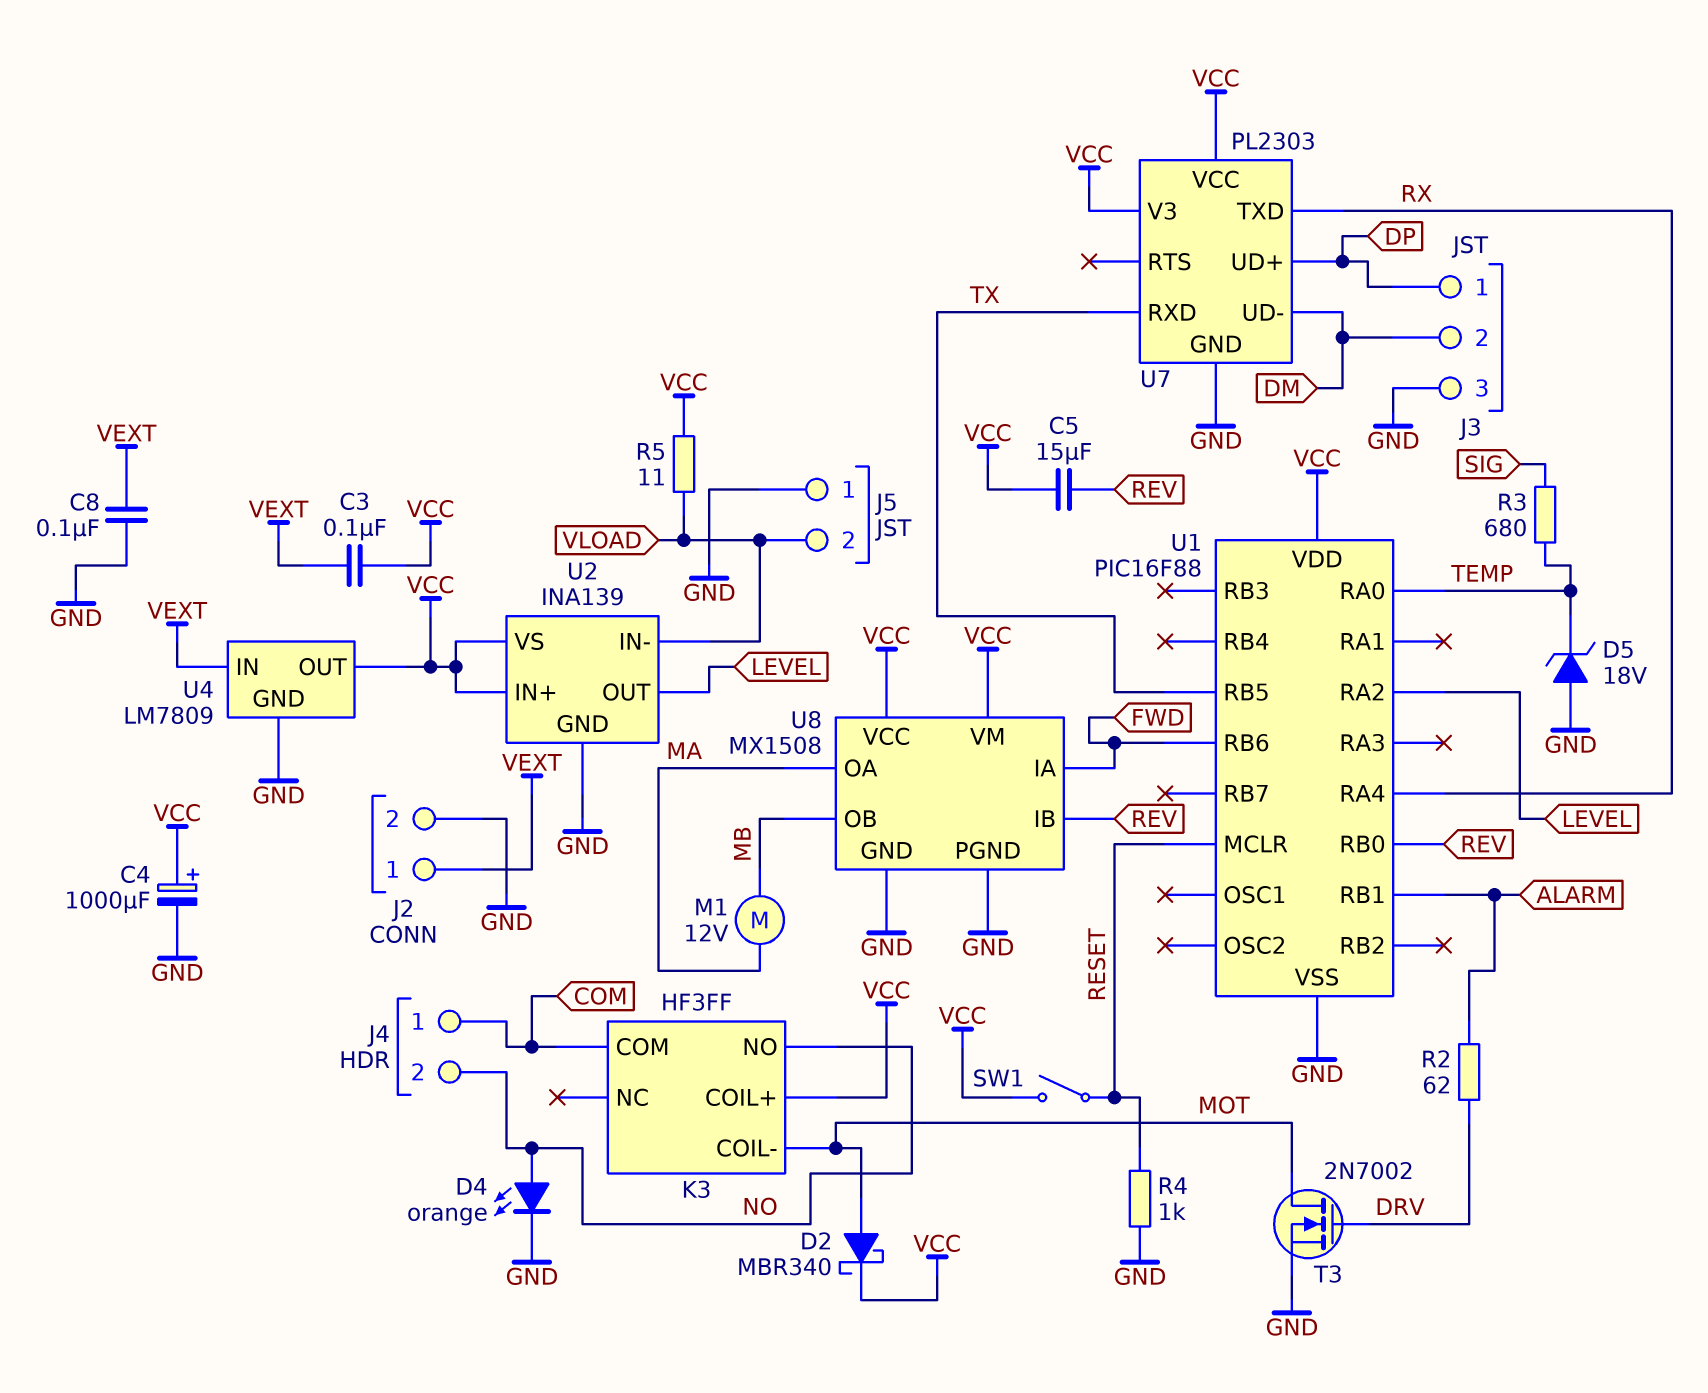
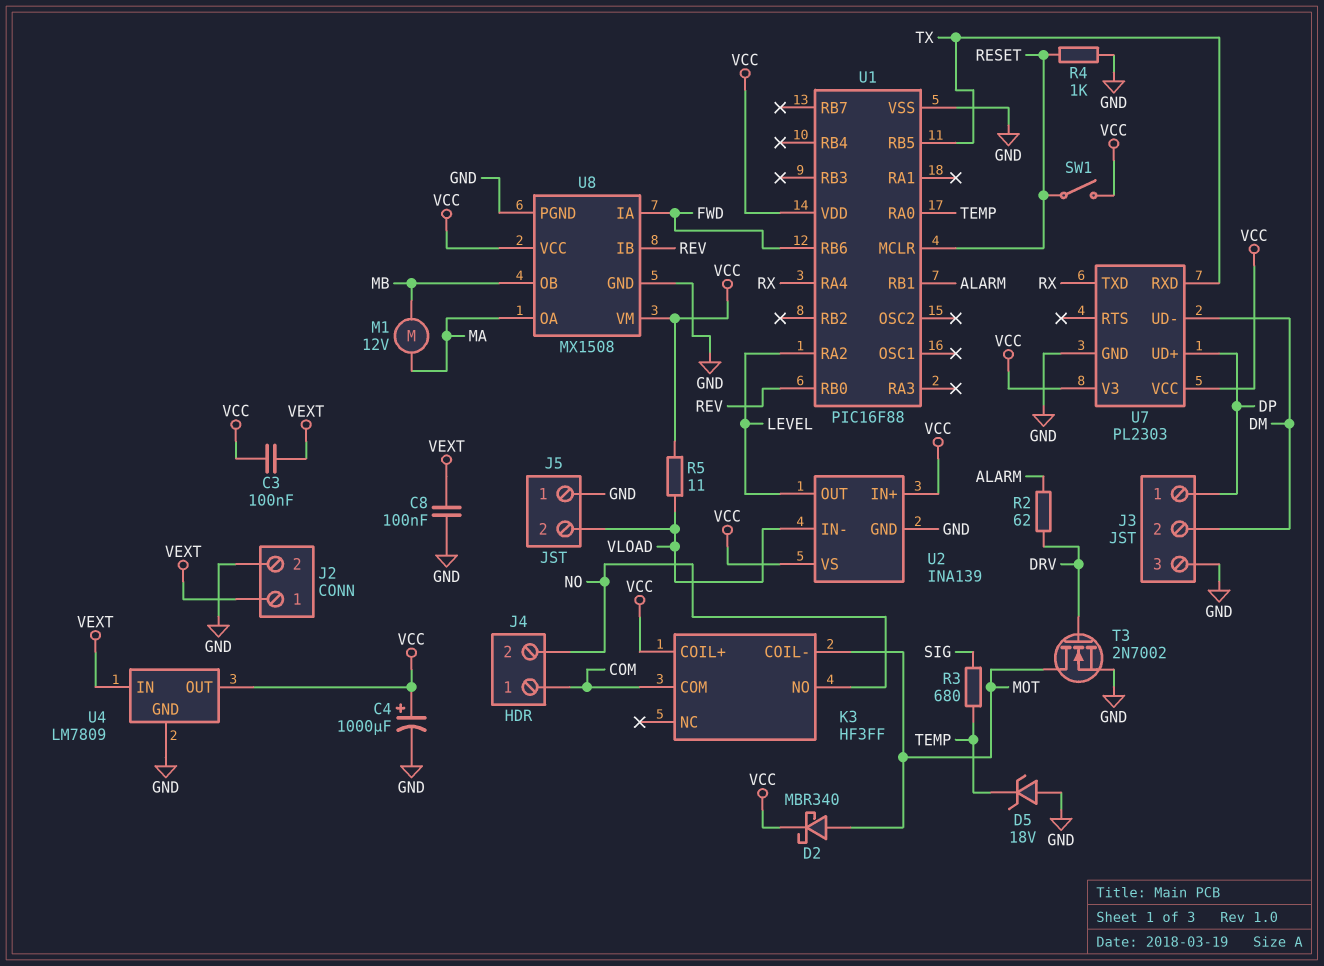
C5: 15uF (REV, VCC) -> none
D4: LED orange (A NO, K GND) -> none

